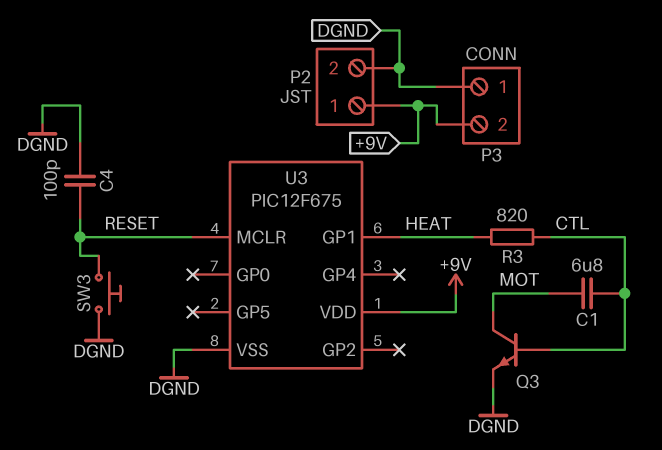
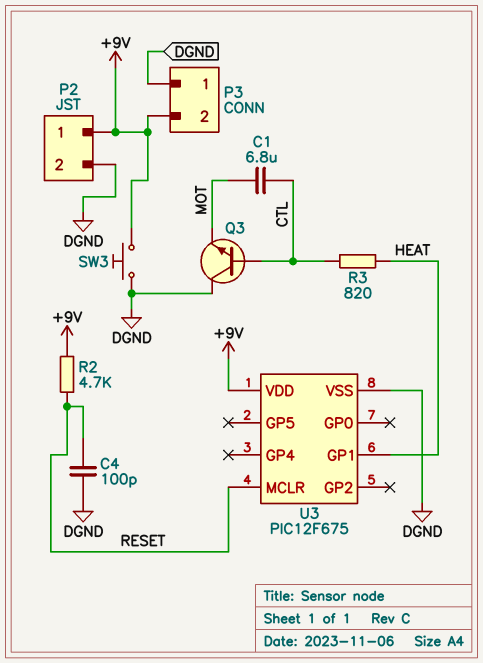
Q3: NPN (B CTL, C MOT, E DGND) -> NPN (B CTL, C DGND, E MOT)
R2: none -> 4.7k (+9V, RESET)
SW3: button (DGND, RESET) -> button (+9V, DGND)

